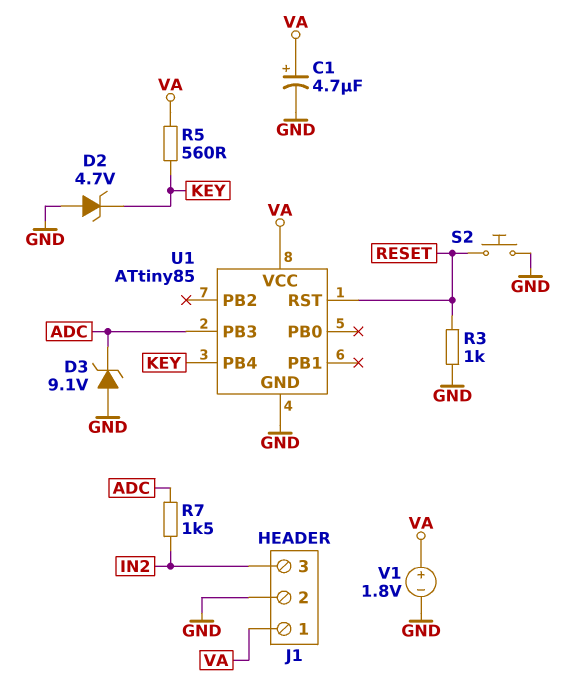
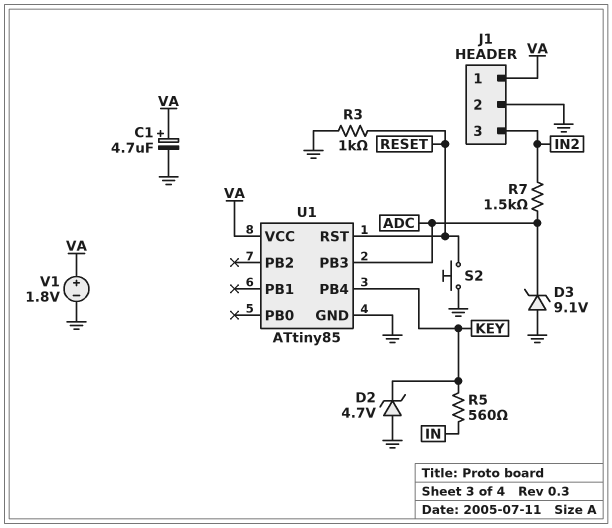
R5: 560 (KEY, VA) -> 560 (IN, KEY)

